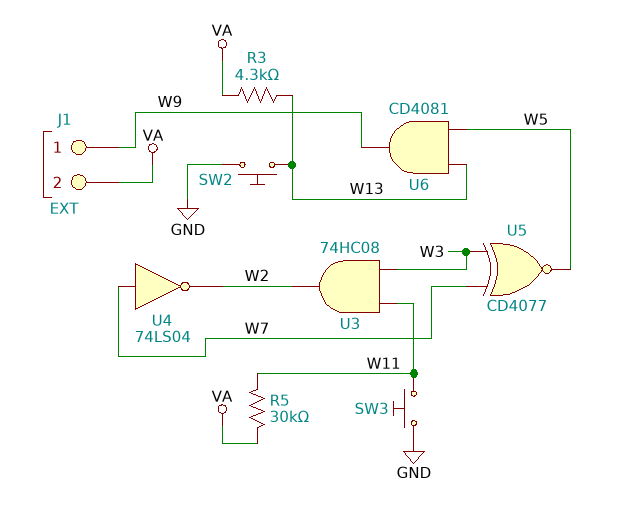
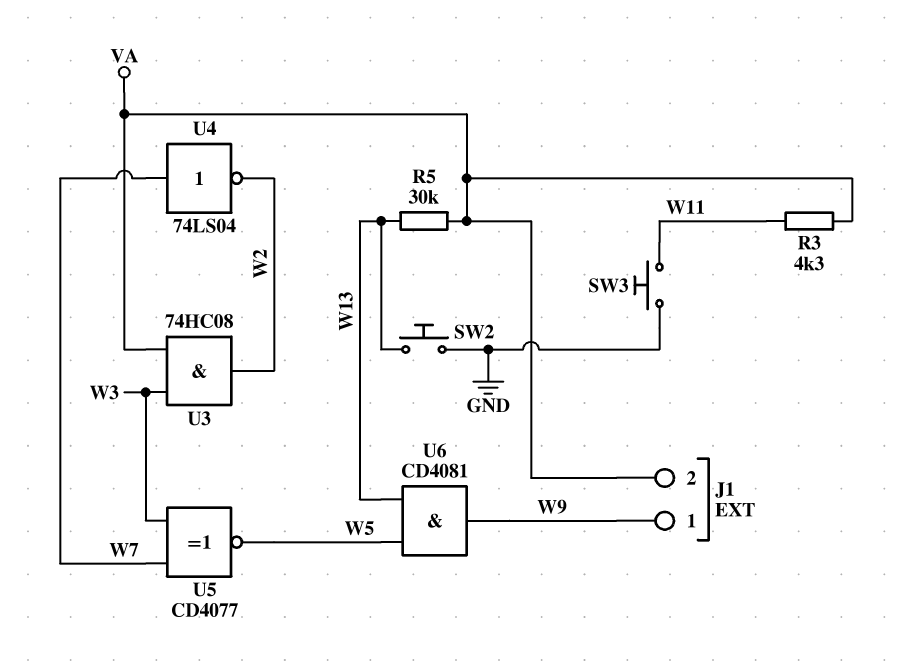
R3: 4.3k (VA, W13) -> 4.3k (VA, W11)
R5: 30k (VA, W11) -> 30k (VA, W13)
U3: AND 74HC08 (in W3, in W11, out W2) -> AND 74HC08 (in VA, in W3, out W2)

